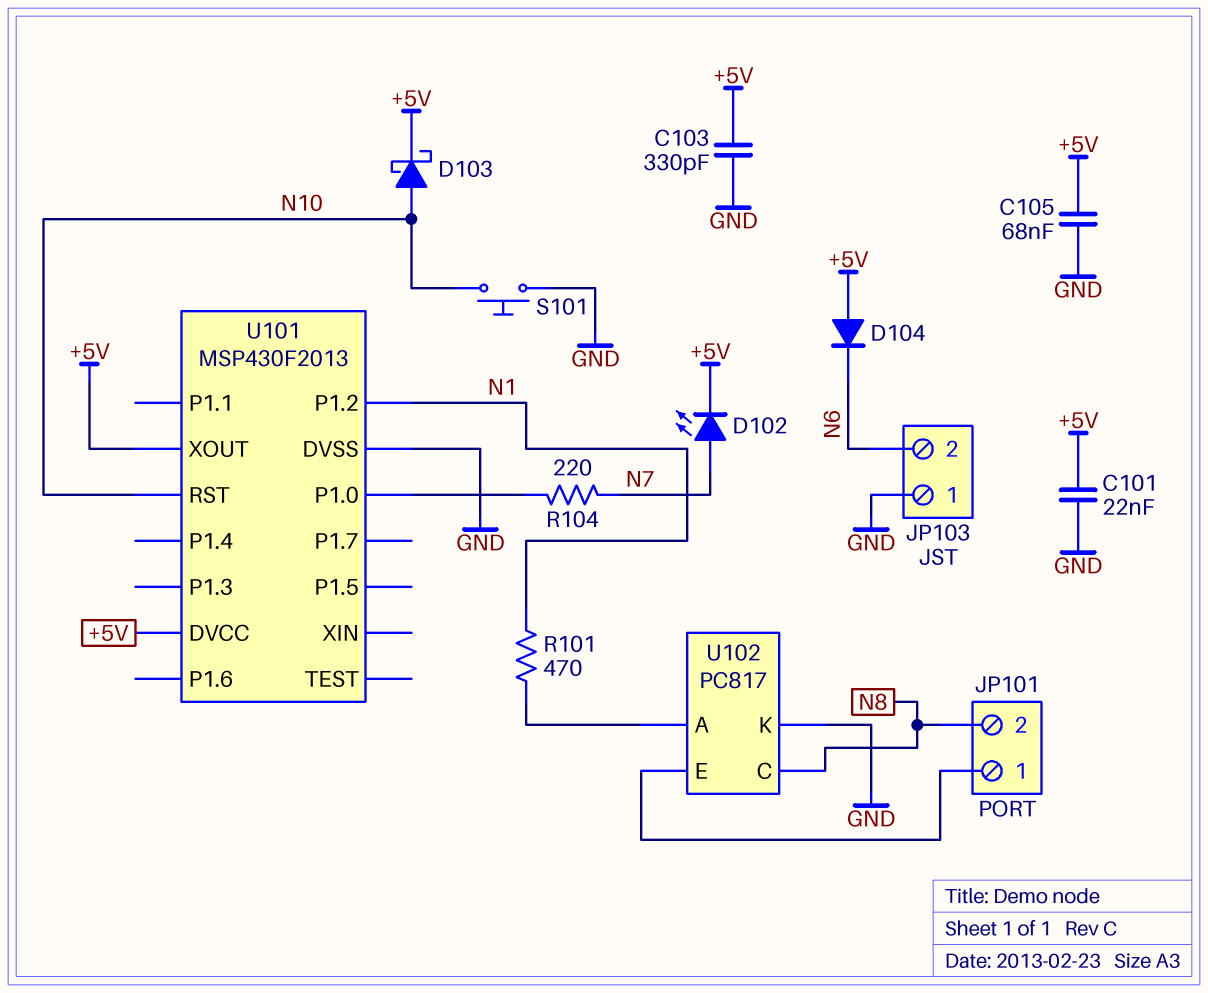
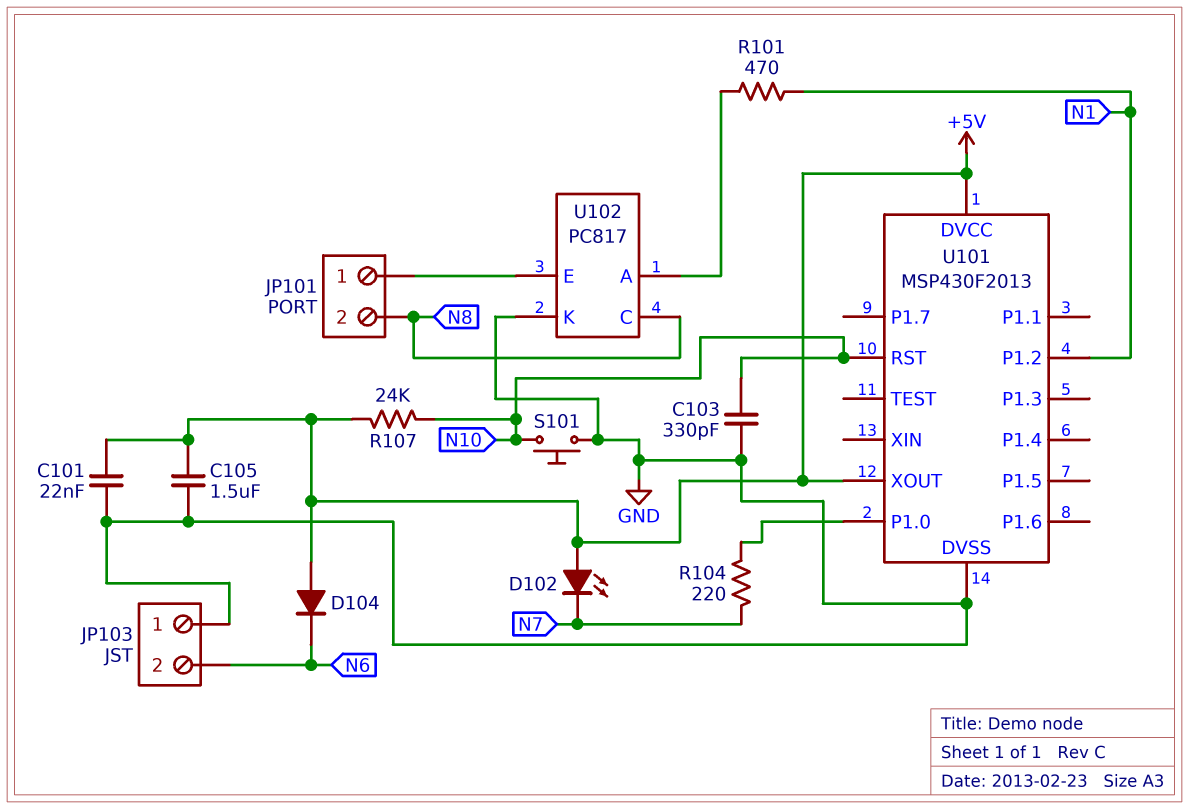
C103: 330pF (+5V, GND) -> 330pF (GND, N10)
C105: 68nF (+5V, GND) -> 1.5uF (+5V, GND)
D102: LED (A N7, K +5V) -> LED (A +5V, K N7)
D103: schottky (A N10, K +5V) -> none
R107: none -> 24k (+5V, N10)

